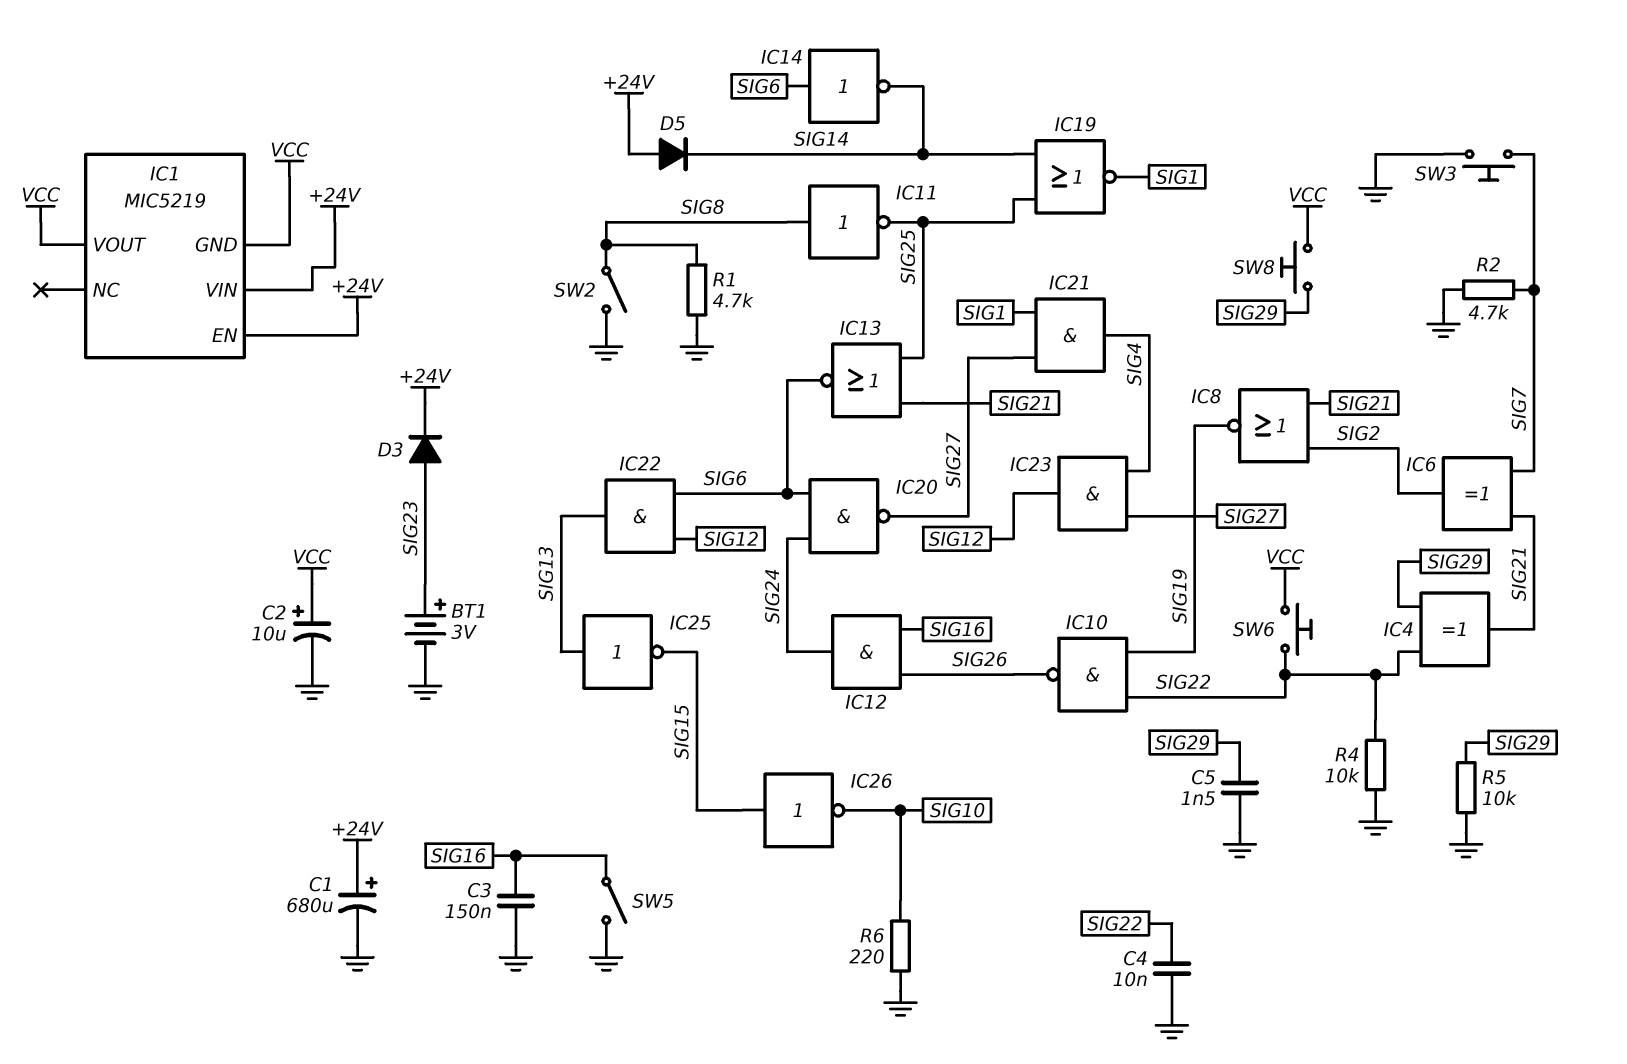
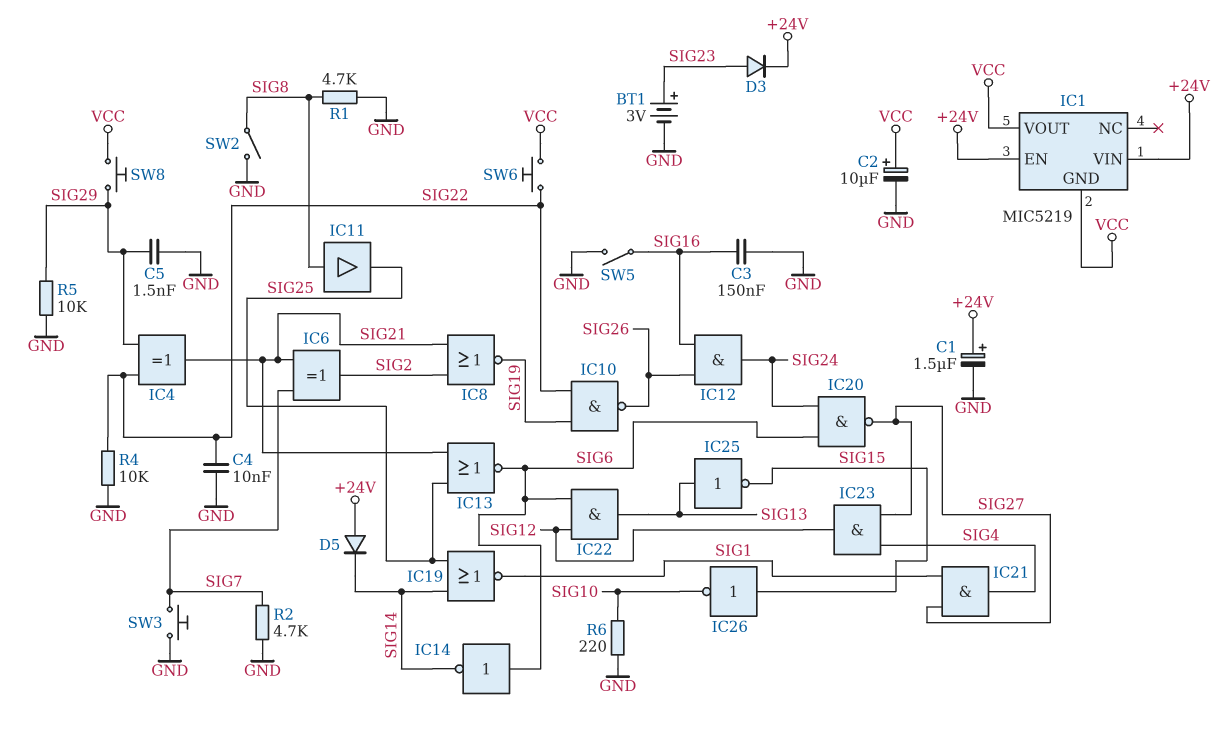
C1: 680uF (plus +24V, minus GND) -> 1.5uF (plus +24V, minus GND)
IC11: NOT (in SIG8, out SIG25) -> buffer (in SIG8, out SIG25)

